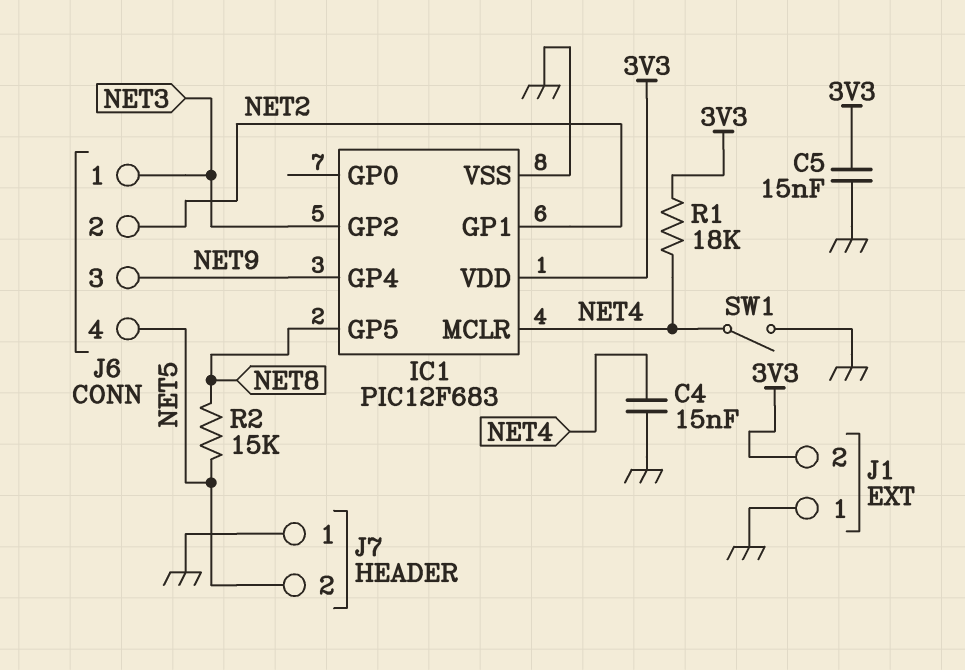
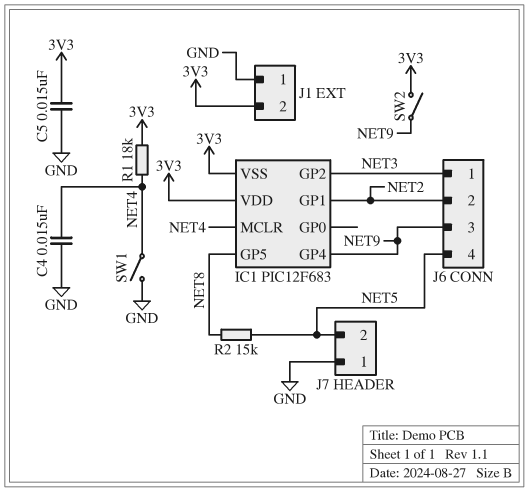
IC1 pin VSS: GND -> 3V3
SW2: none -> switch (3V3, NET9)

